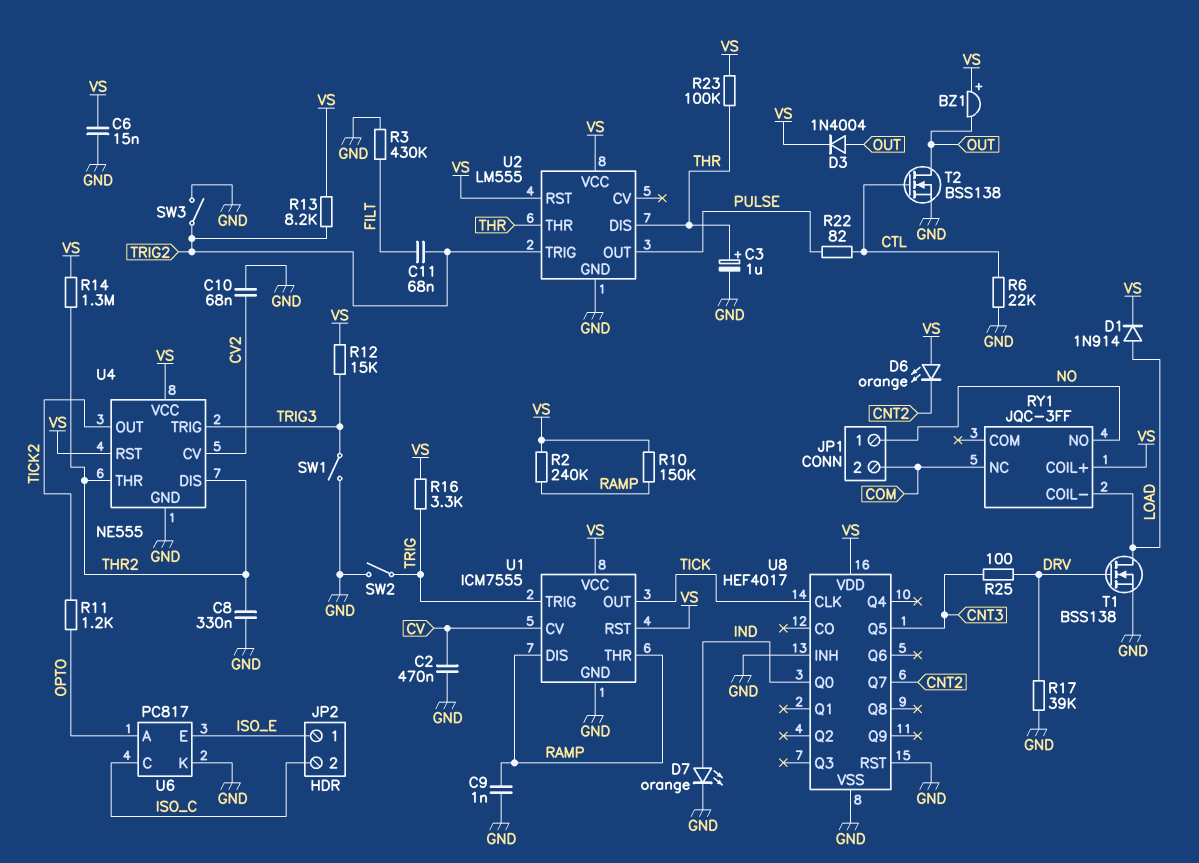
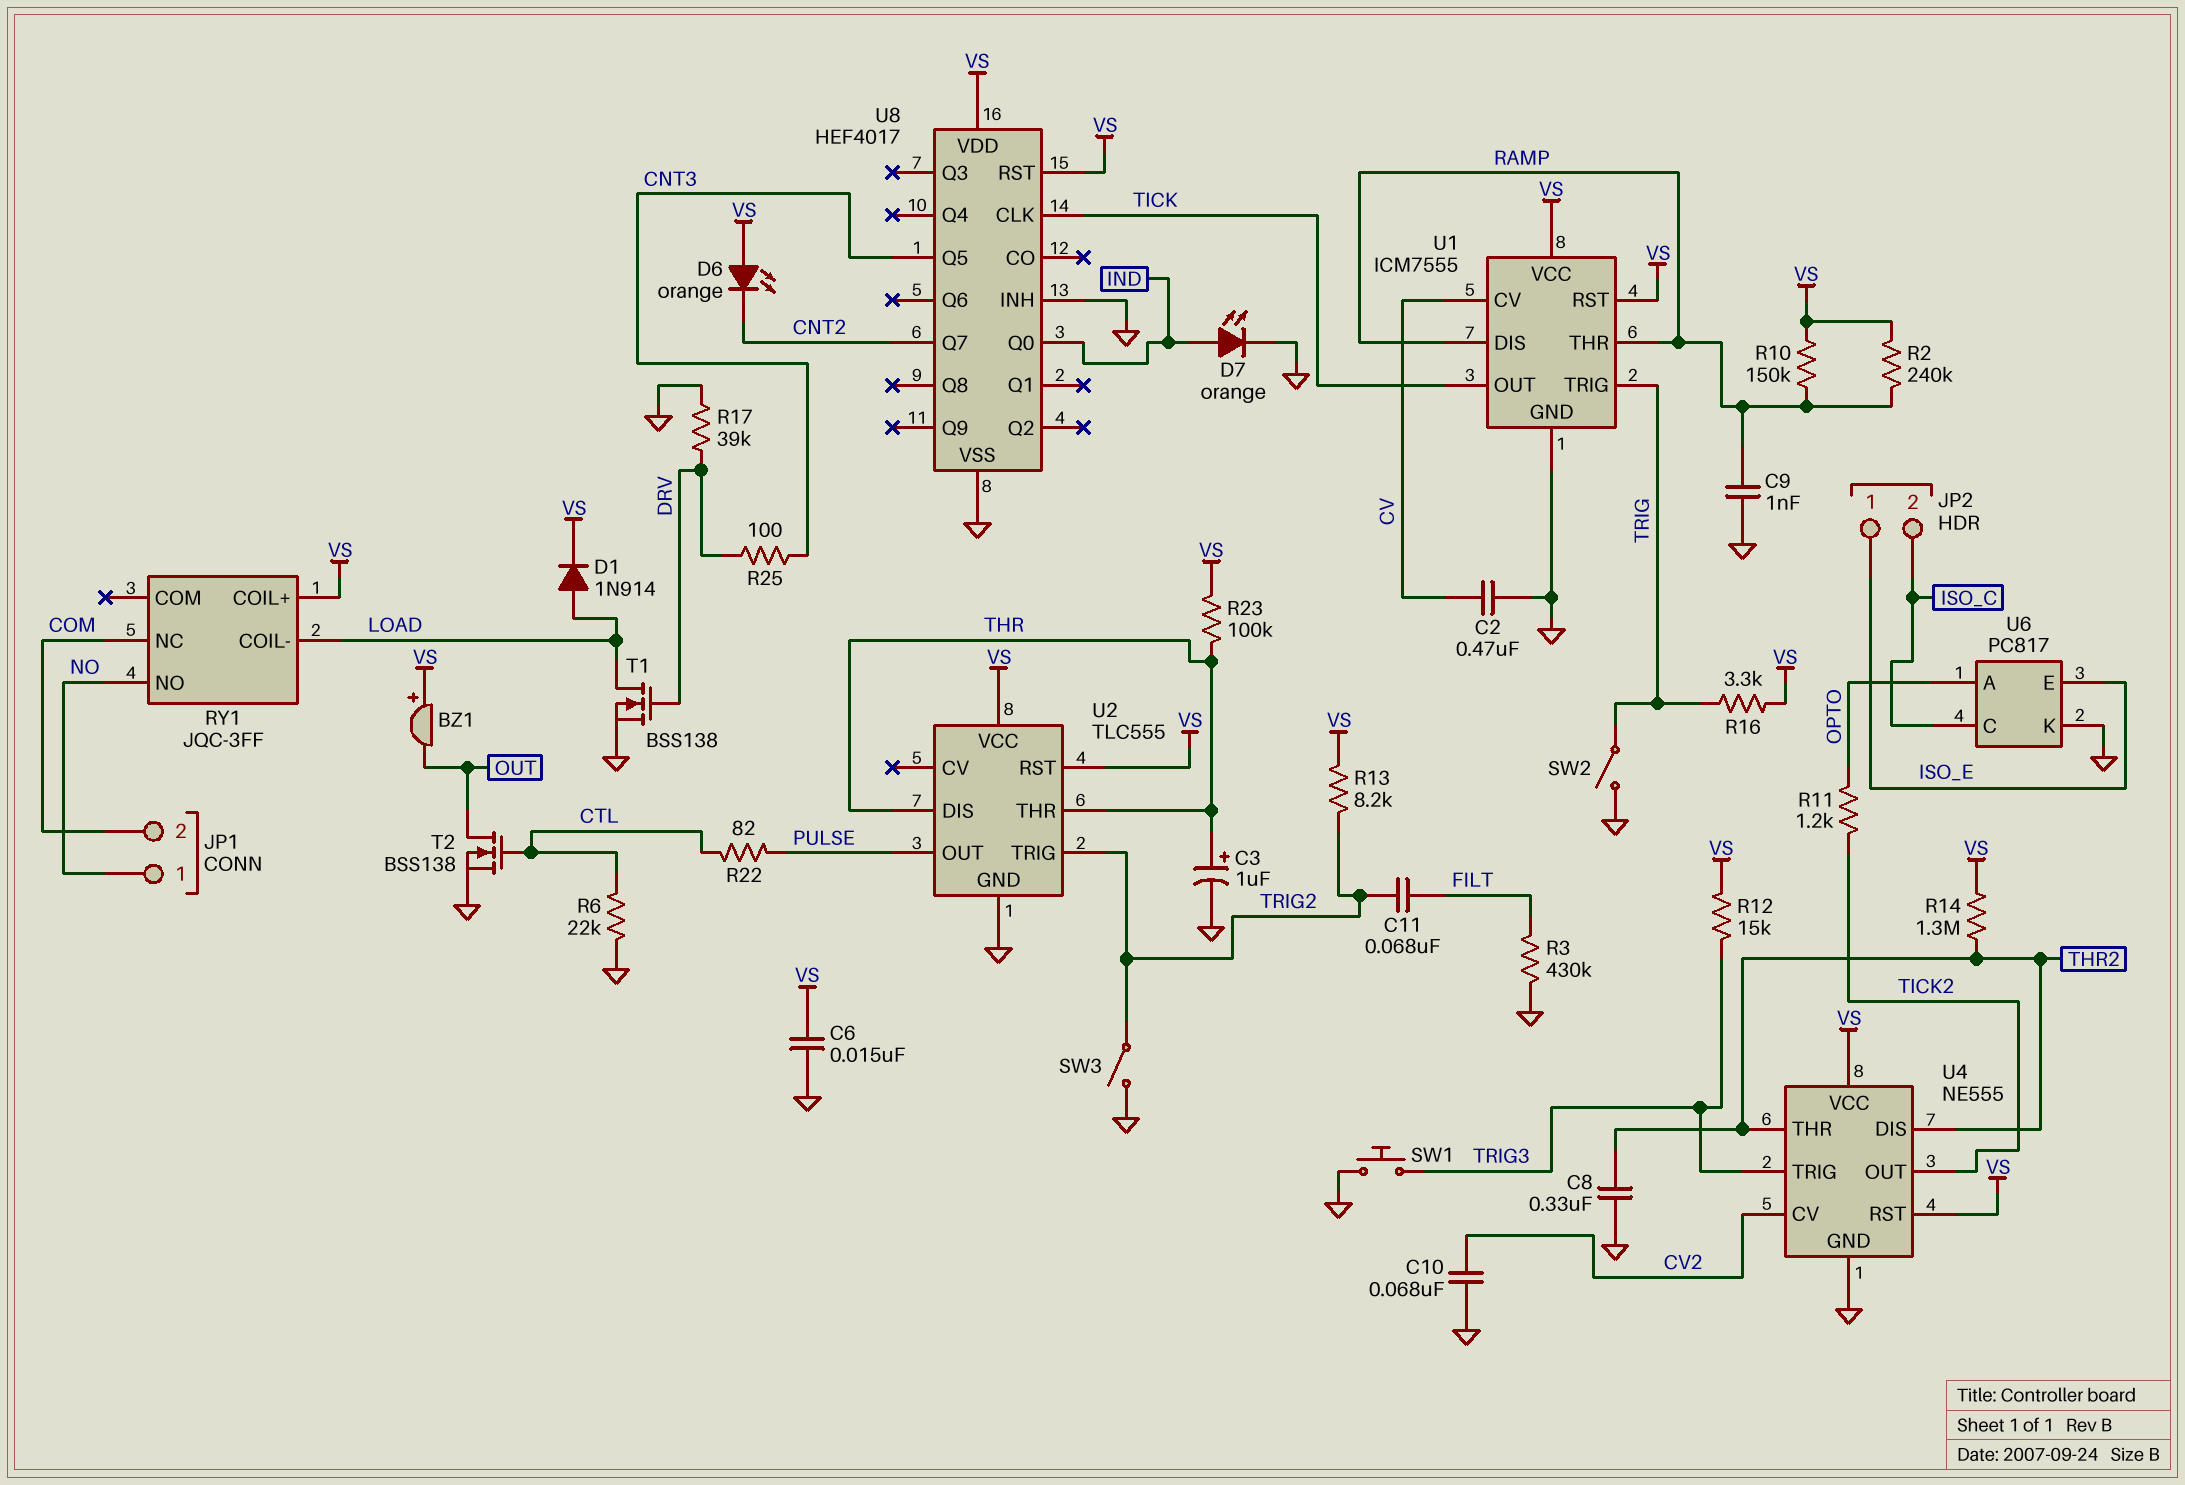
D3: diode 1N4004 (A OUT, K VS) -> none
SW1: switch (GND, TRIG3) -> button (GND, TRIG3)
U2: LM555 -> TLC555
U8 pin RST: GND -> VS

